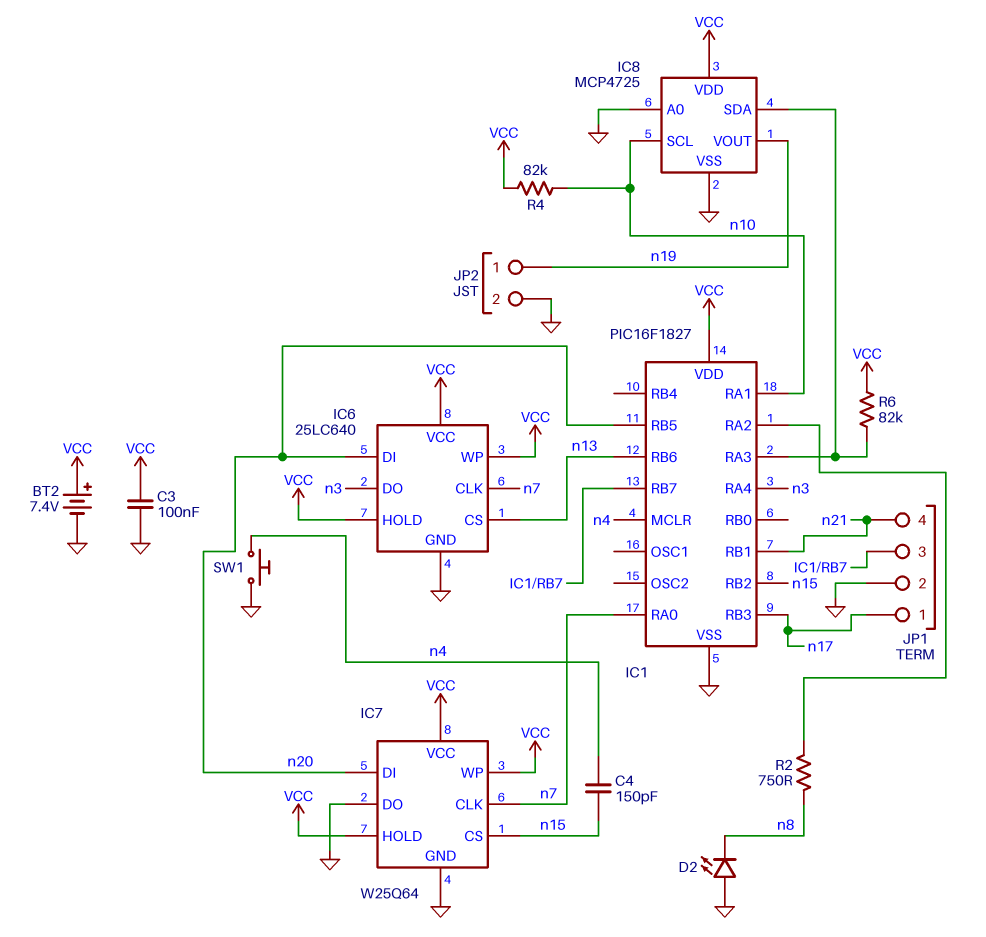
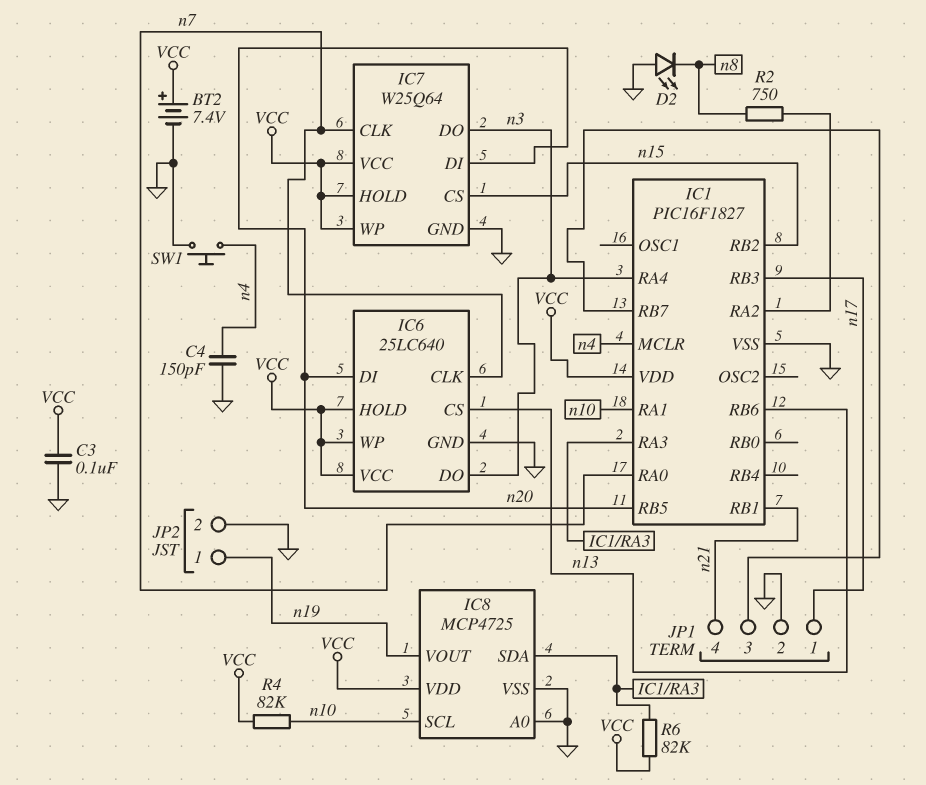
C4: 150pF (n4, n15) -> 150pF (GND, n4)
IC7 pin DO: GND -> n3

